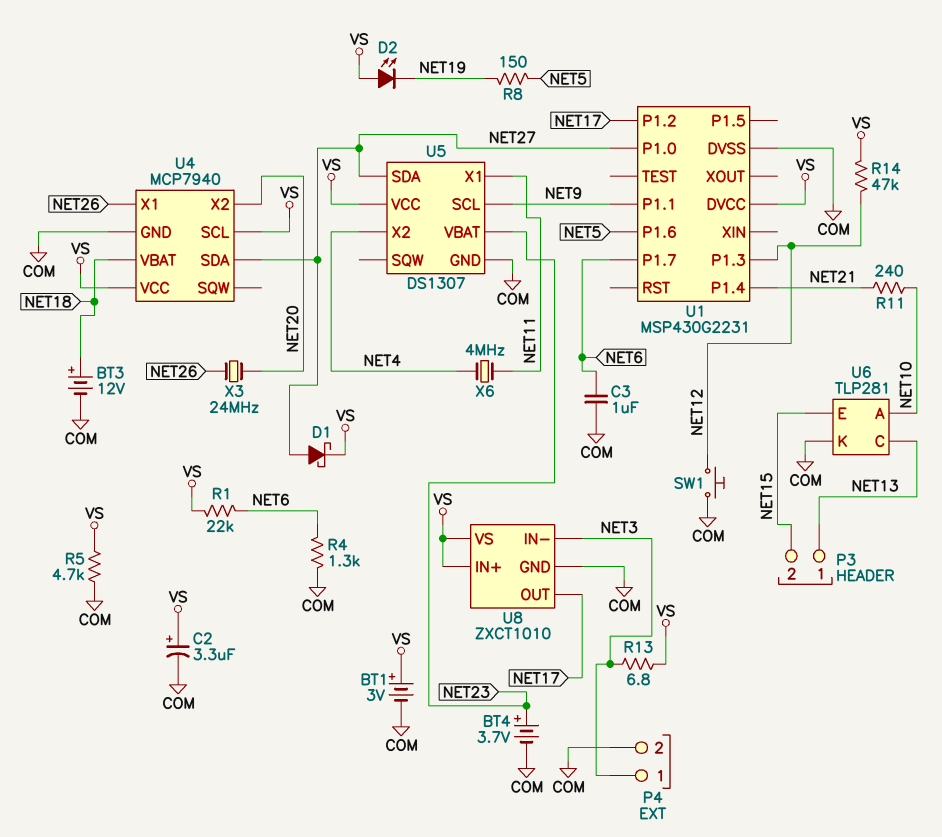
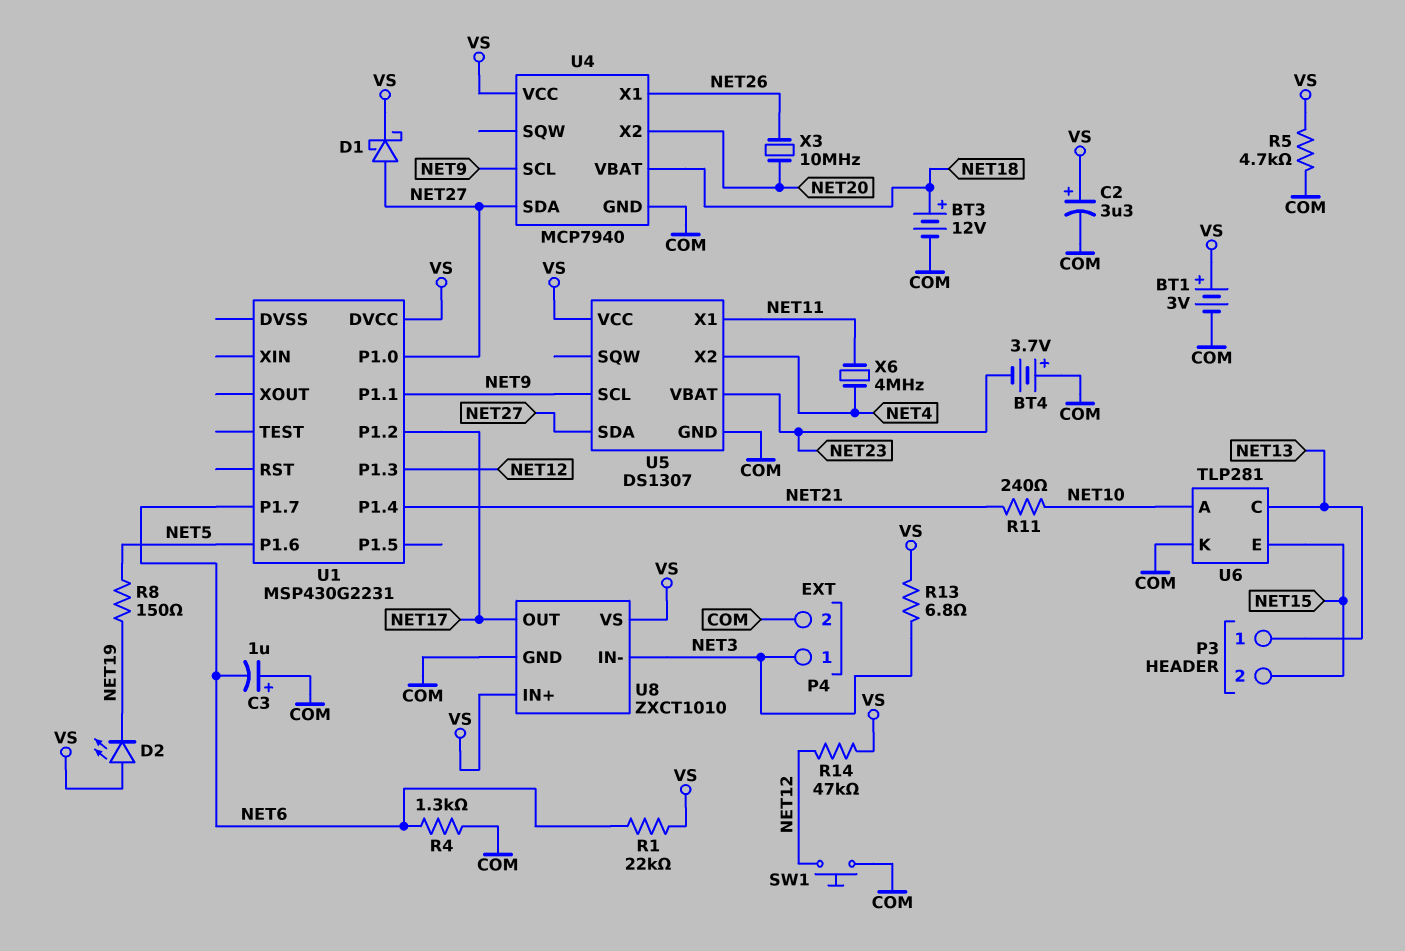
BT4: 3.7V (plus NET23, minus COM) -> 3.7V (plus COM, minus NET23)
C3: 1uF (COM, NET6) -> 1uF (plus COM, minus NET6)
U1 pin DVSS: COM -> none
U4 pin SCL: VS -> NET9
X3: 24MHz (NET20, NET26) -> 10MHz (NET20, NET26)

